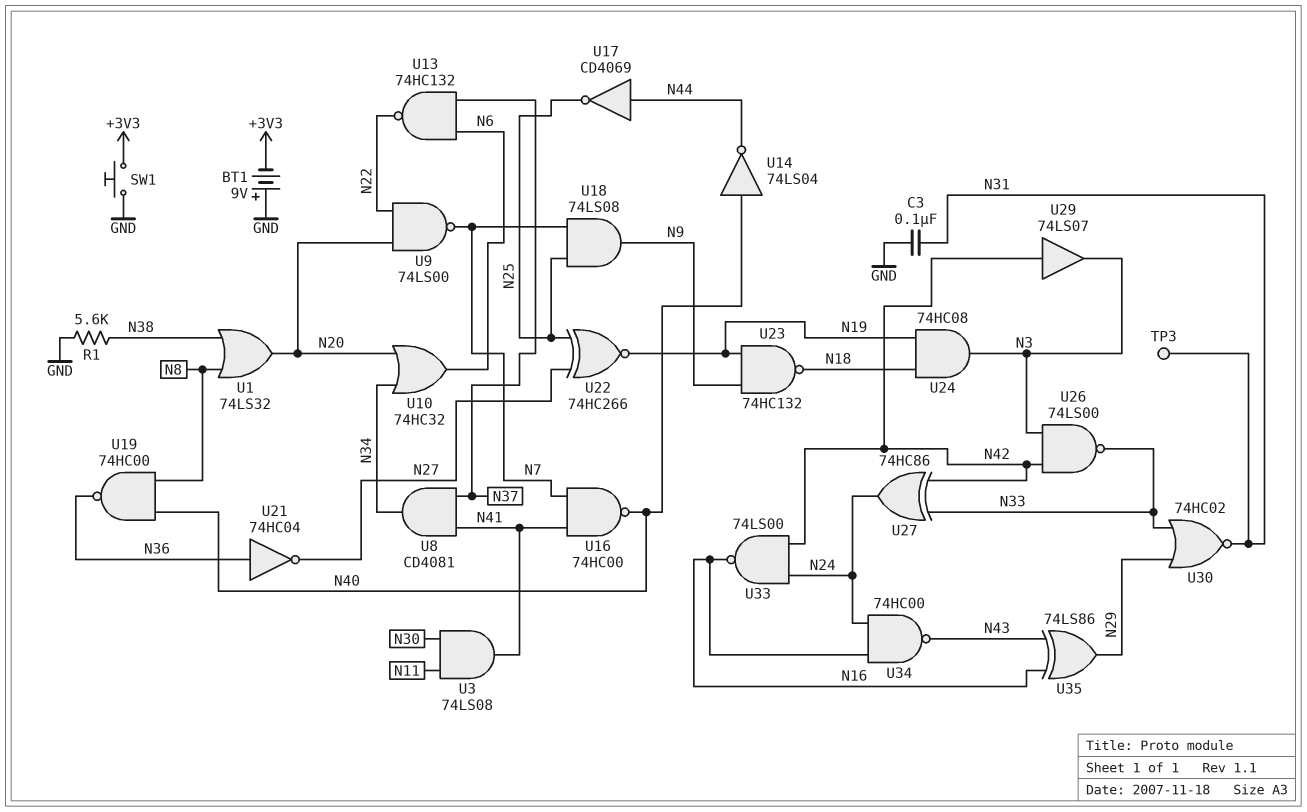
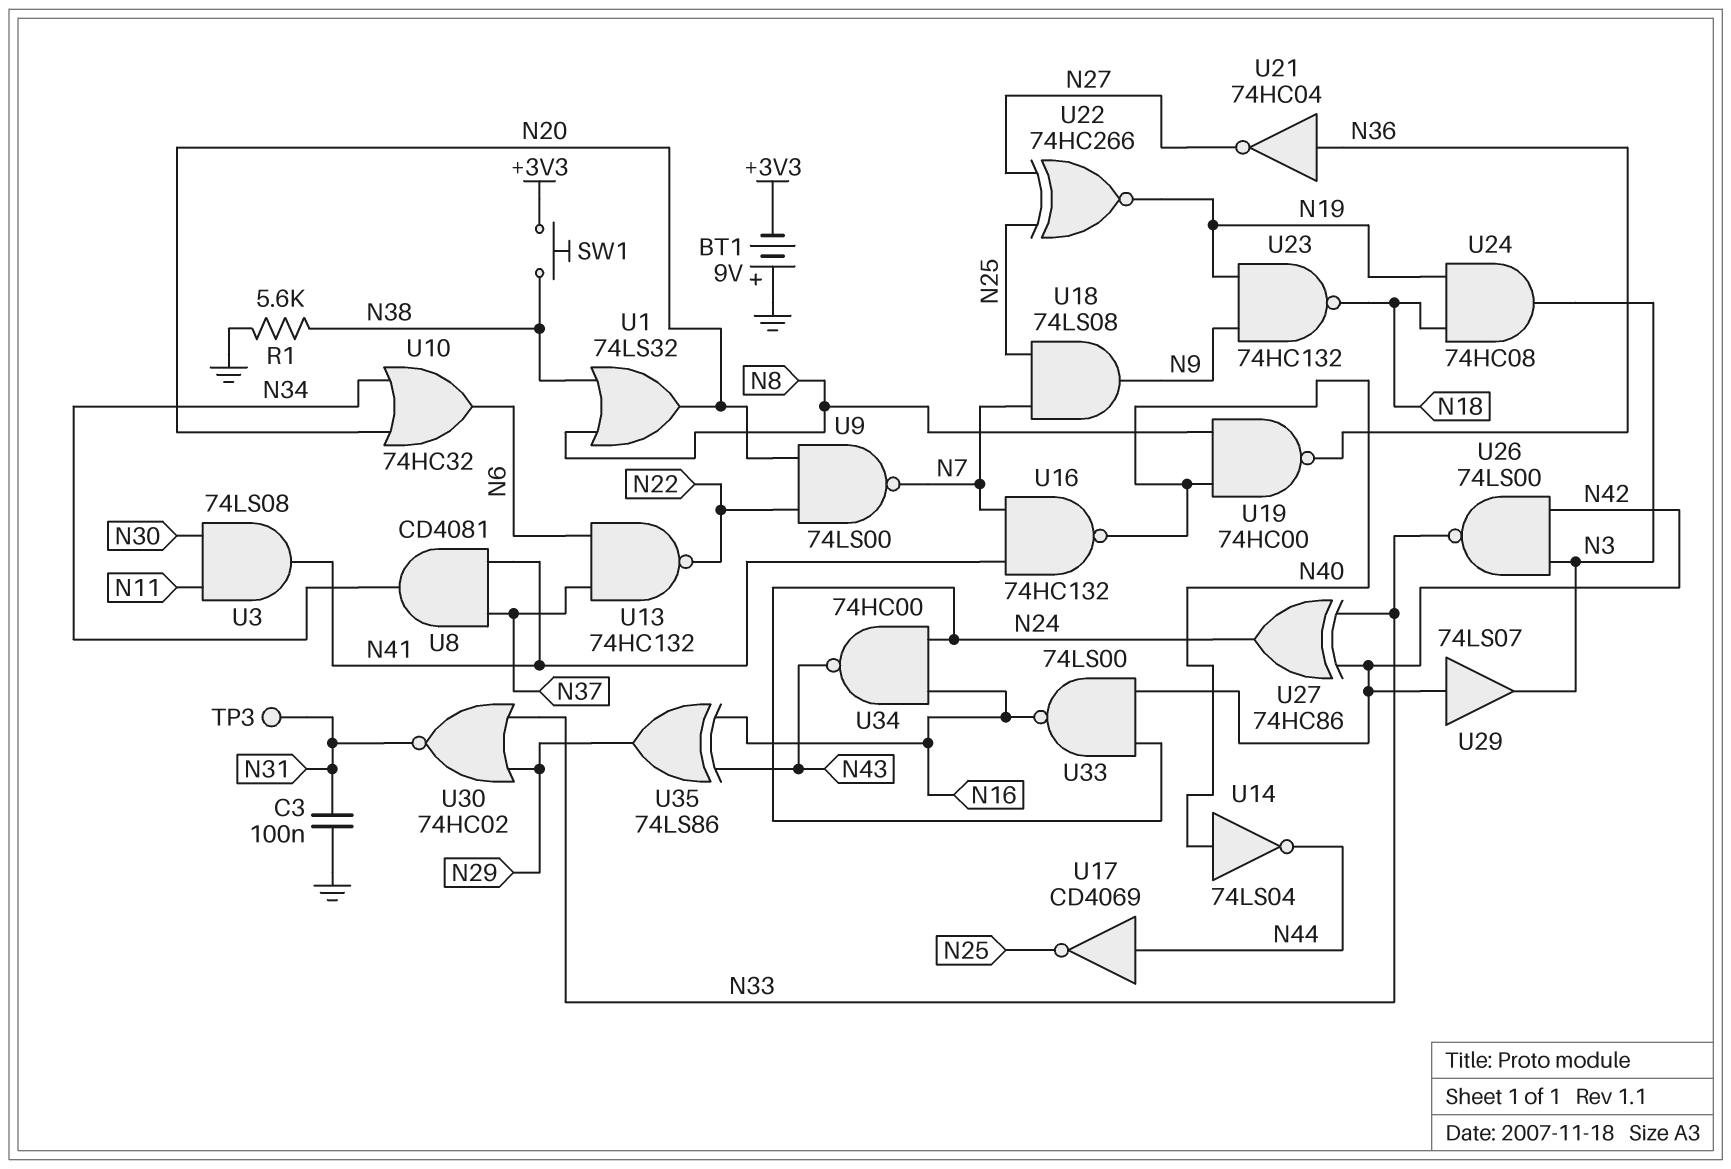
SW1: button (+3V3, GND) -> button (+3V3, N38)
U16: NAND 74HC00 (in N7, in N41, out N40) -> NAND 74HC132 (in N7, in N41, out N40)

